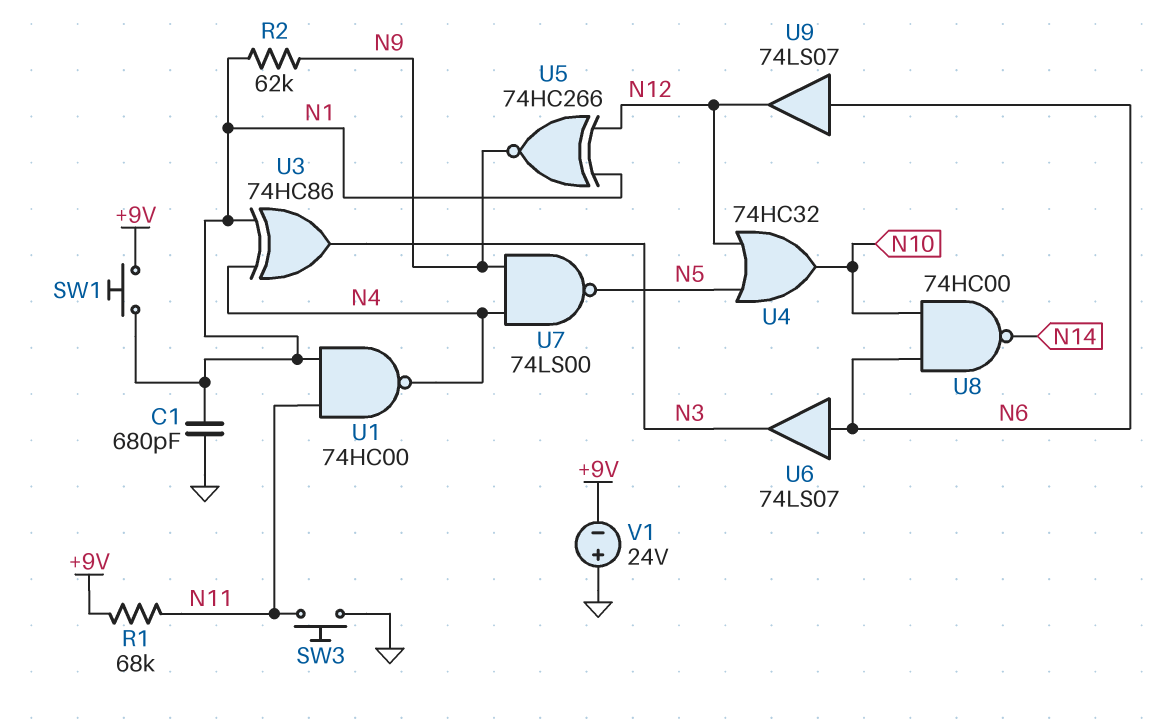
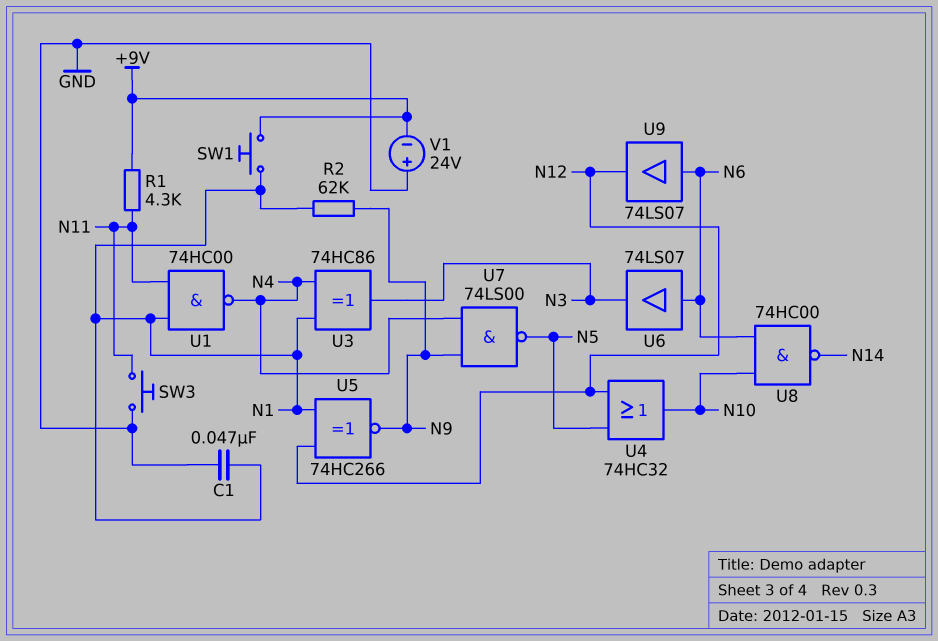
C1: 680pF (GND, N1) -> 47nF (GND, N1)
R1: 68k (+9V, N11) -> 4.3k (+9V, N11)

